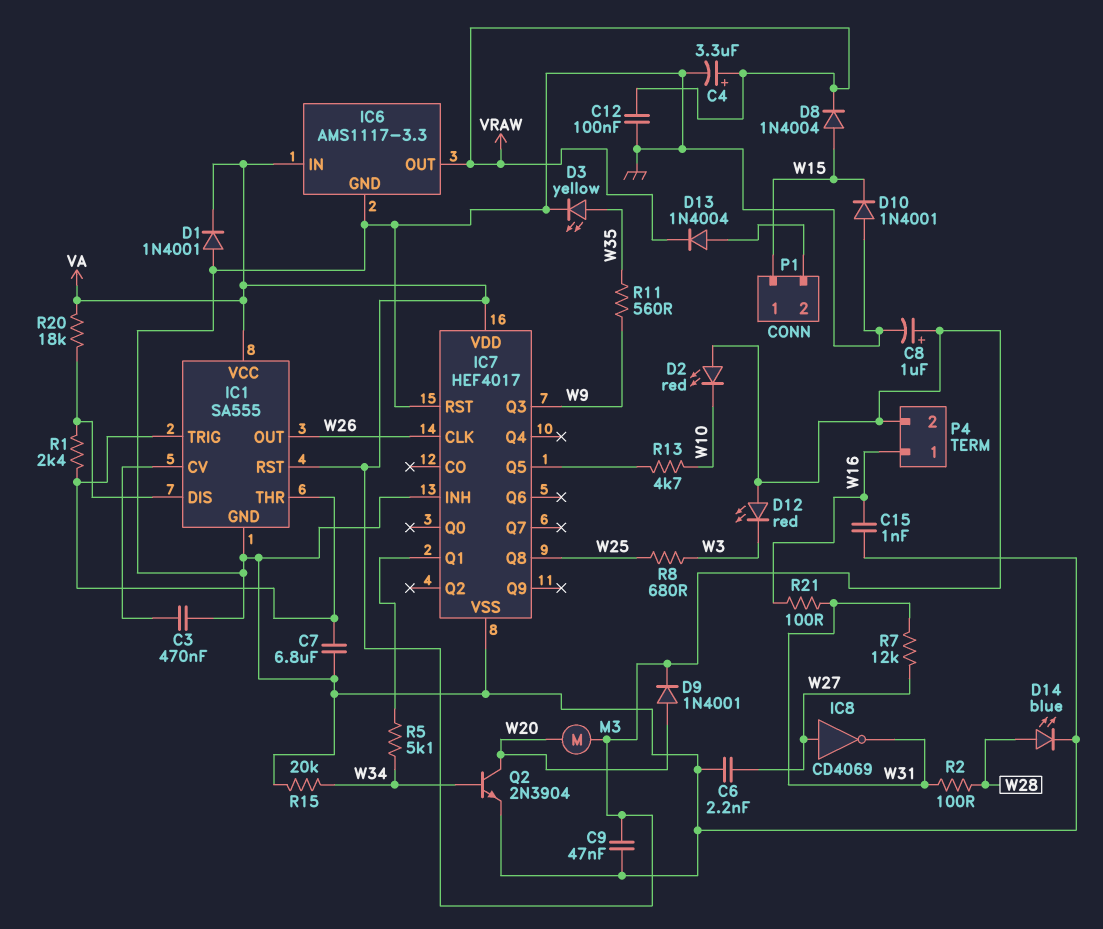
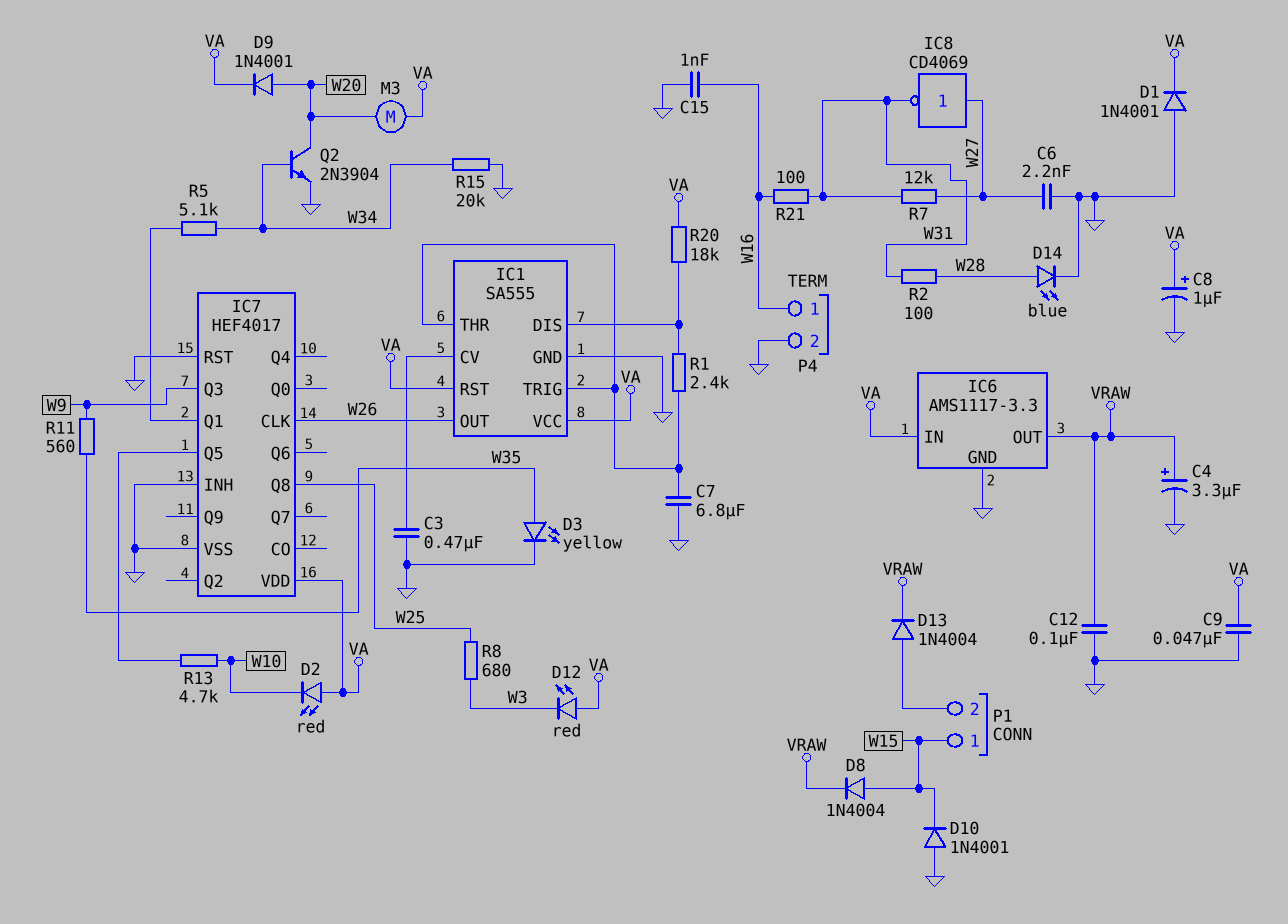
P4 pin 2: VA -> GND

